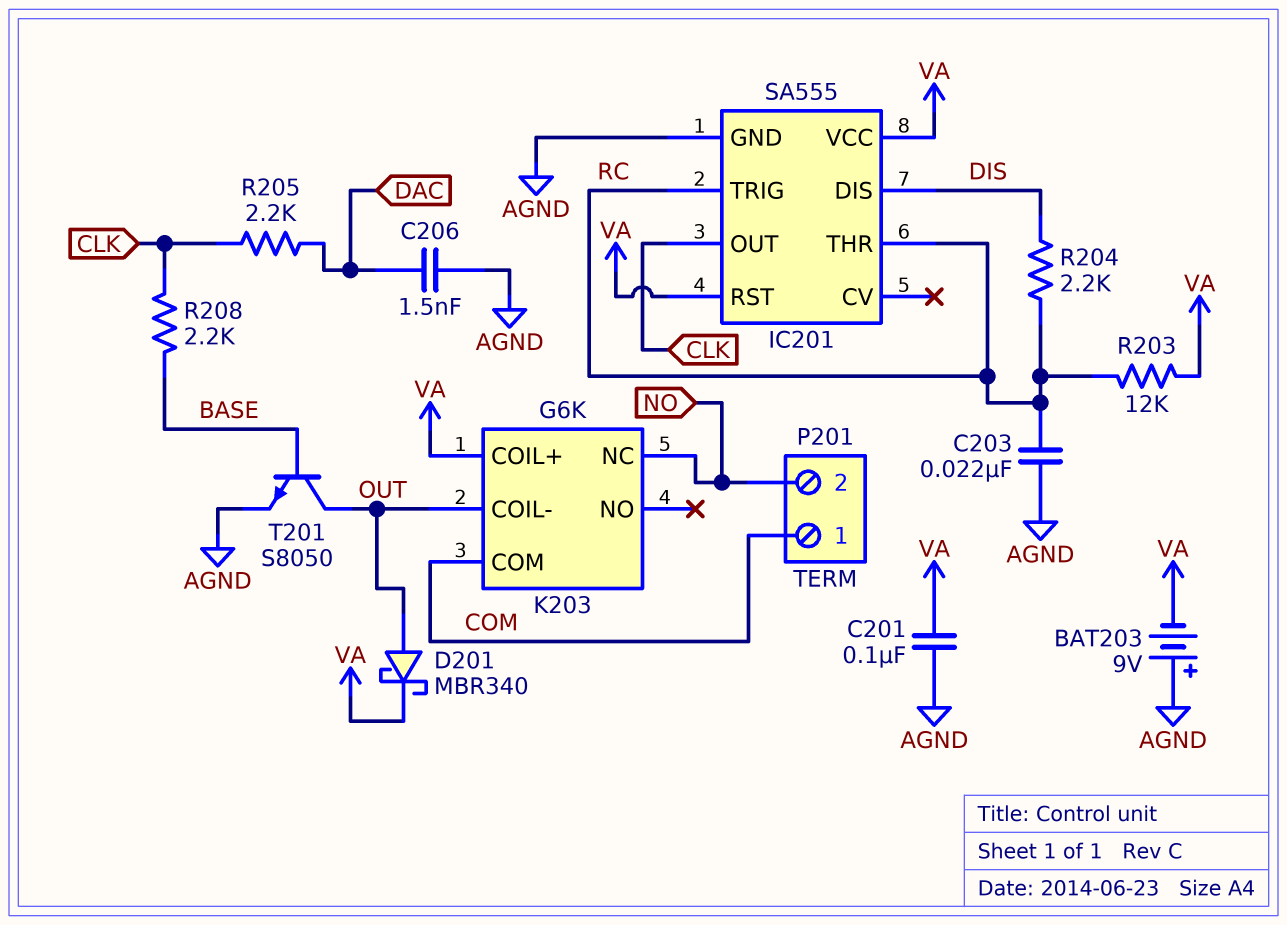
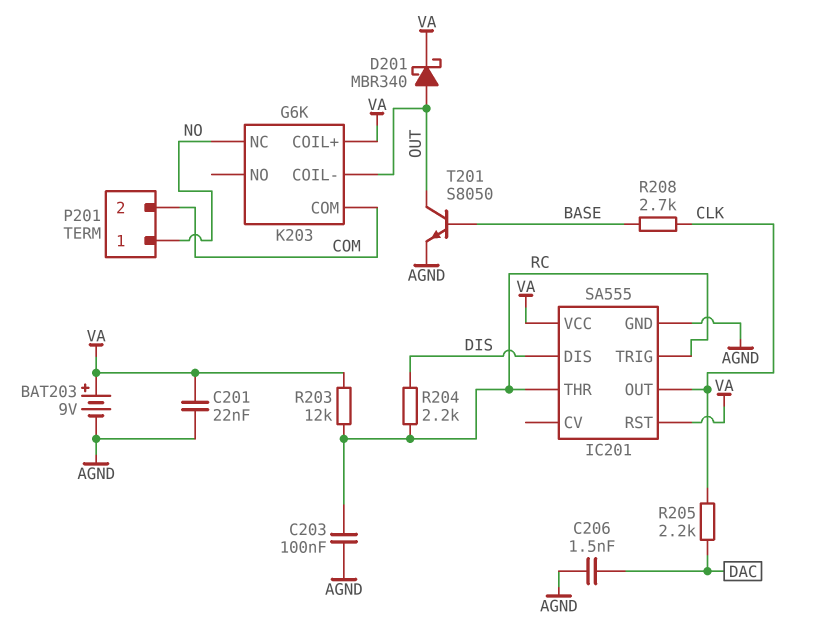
BAT203: 9V (plus AGND, minus VA) -> 9V (plus VA, minus AGND)
C201: 100nF (AGND, VA) -> 22nF (AGND, VA)
C203: 22nF (AGND, RC) -> 100nF (AGND, RC)
P201 pin 1: COM -> NO
P201 pin 2: NO -> COM
R208: 2.2k (BASE, CLK) -> 2.7k (BASE, CLK)

